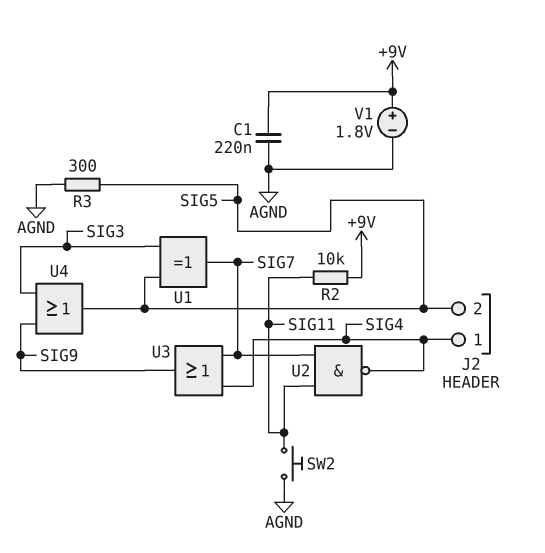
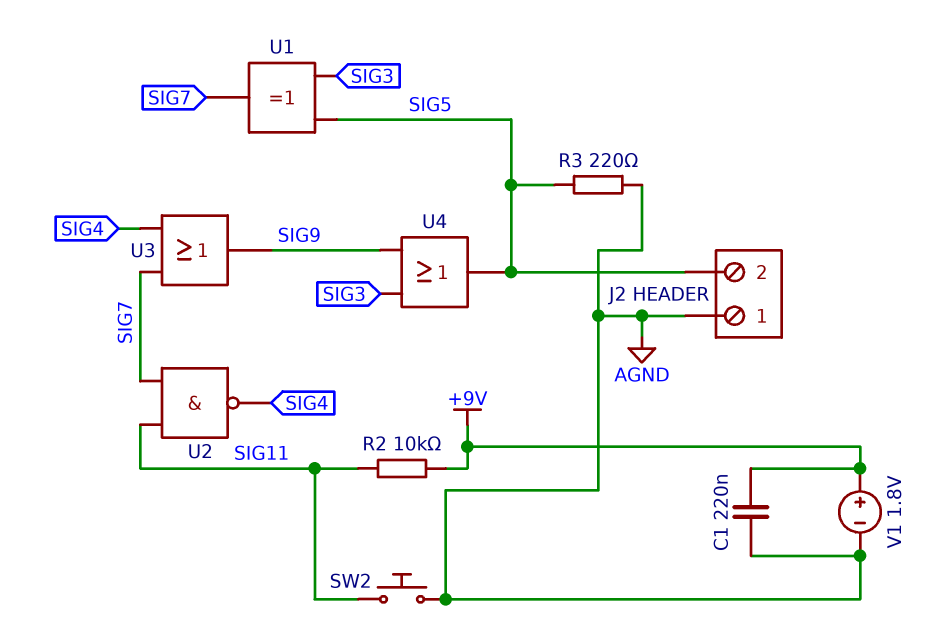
J2 pin 1: SIG4 -> AGND
R3: 300 (AGND, SIG5) -> 220 (AGND, SIG5)

